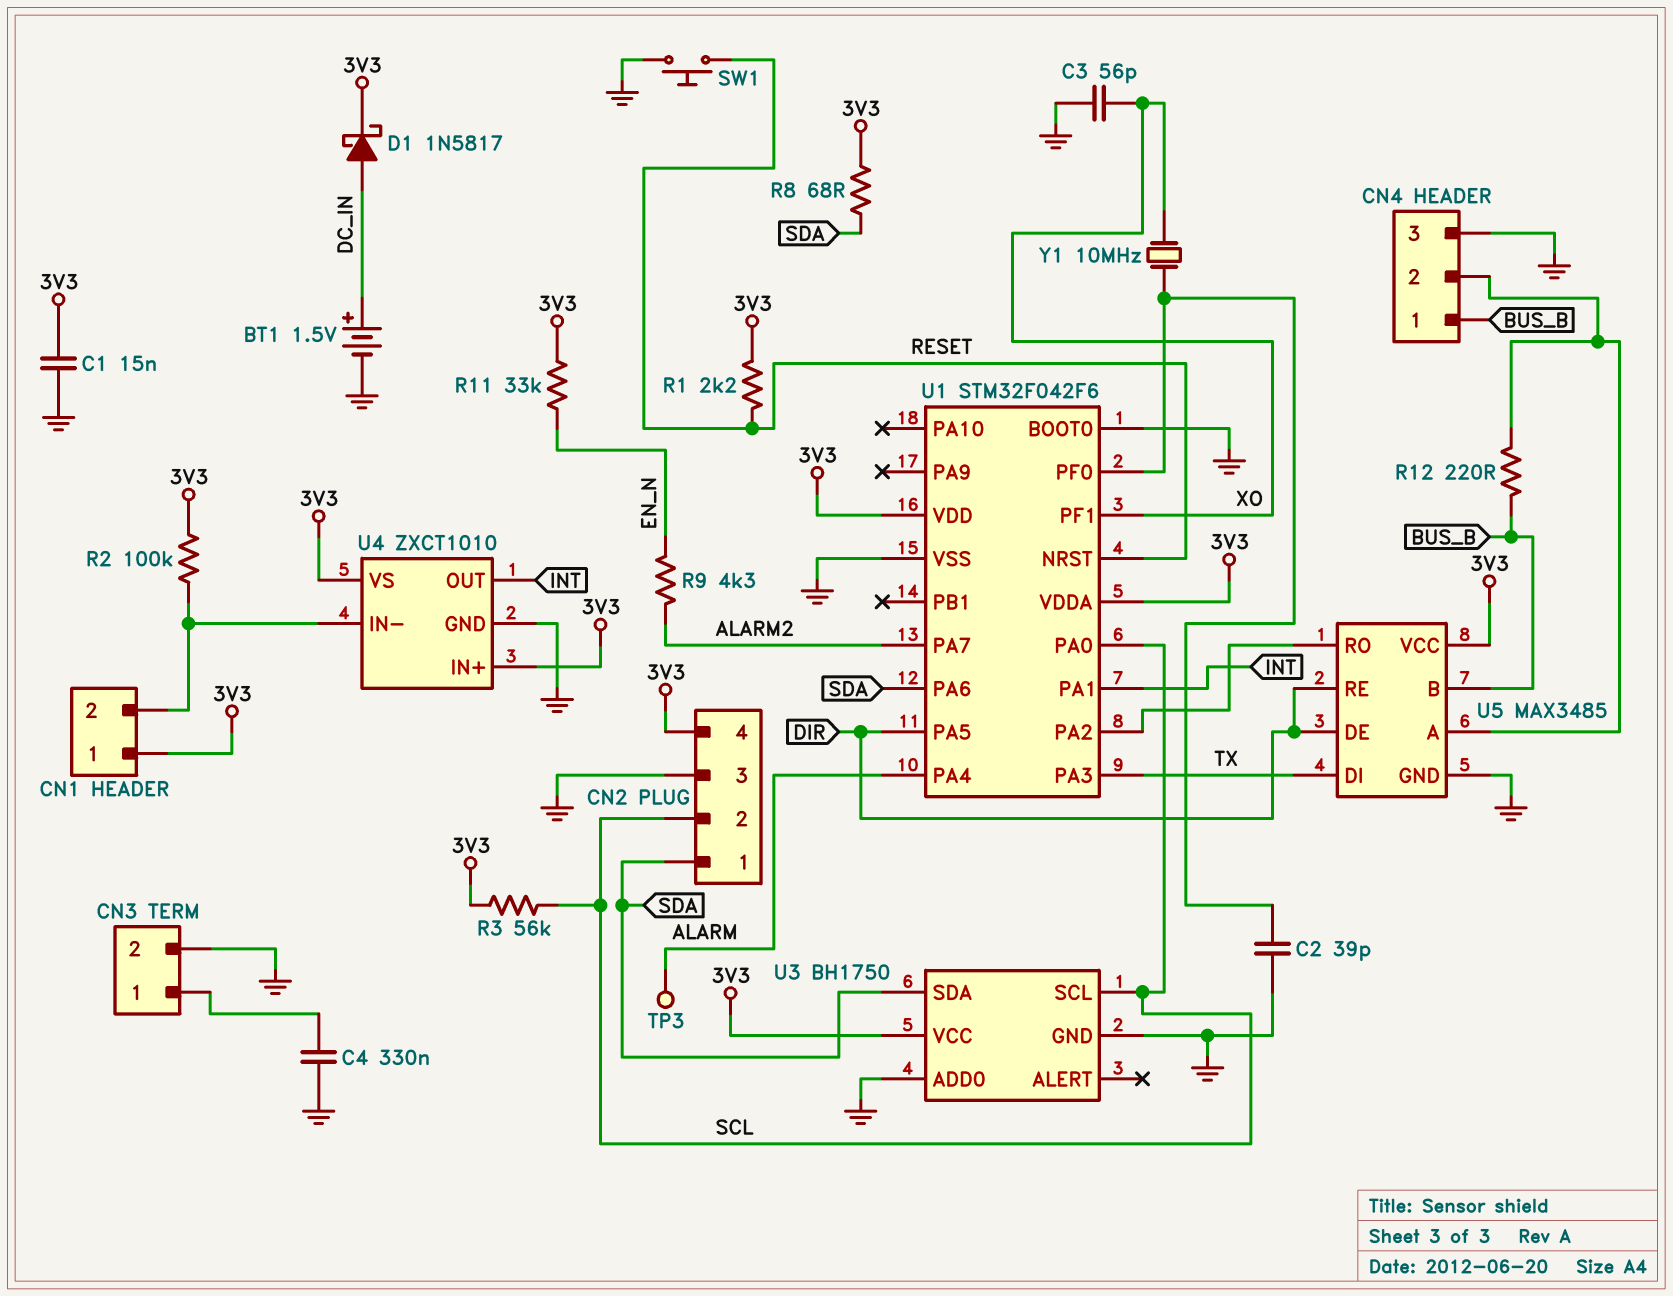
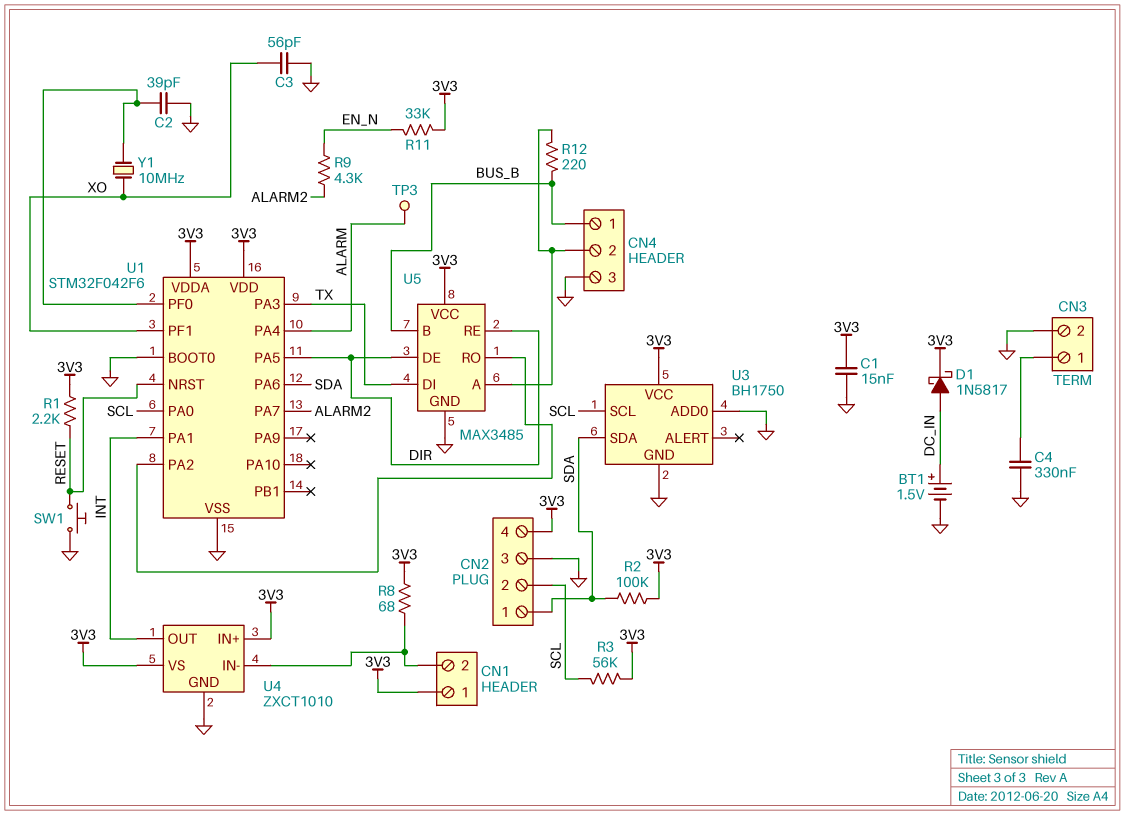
R2: 100k (3V3, CN1/2) -> 100k (3V3, SDA)
R8: 68 (3V3, SDA) -> 68 (3V3, CN1/2)

